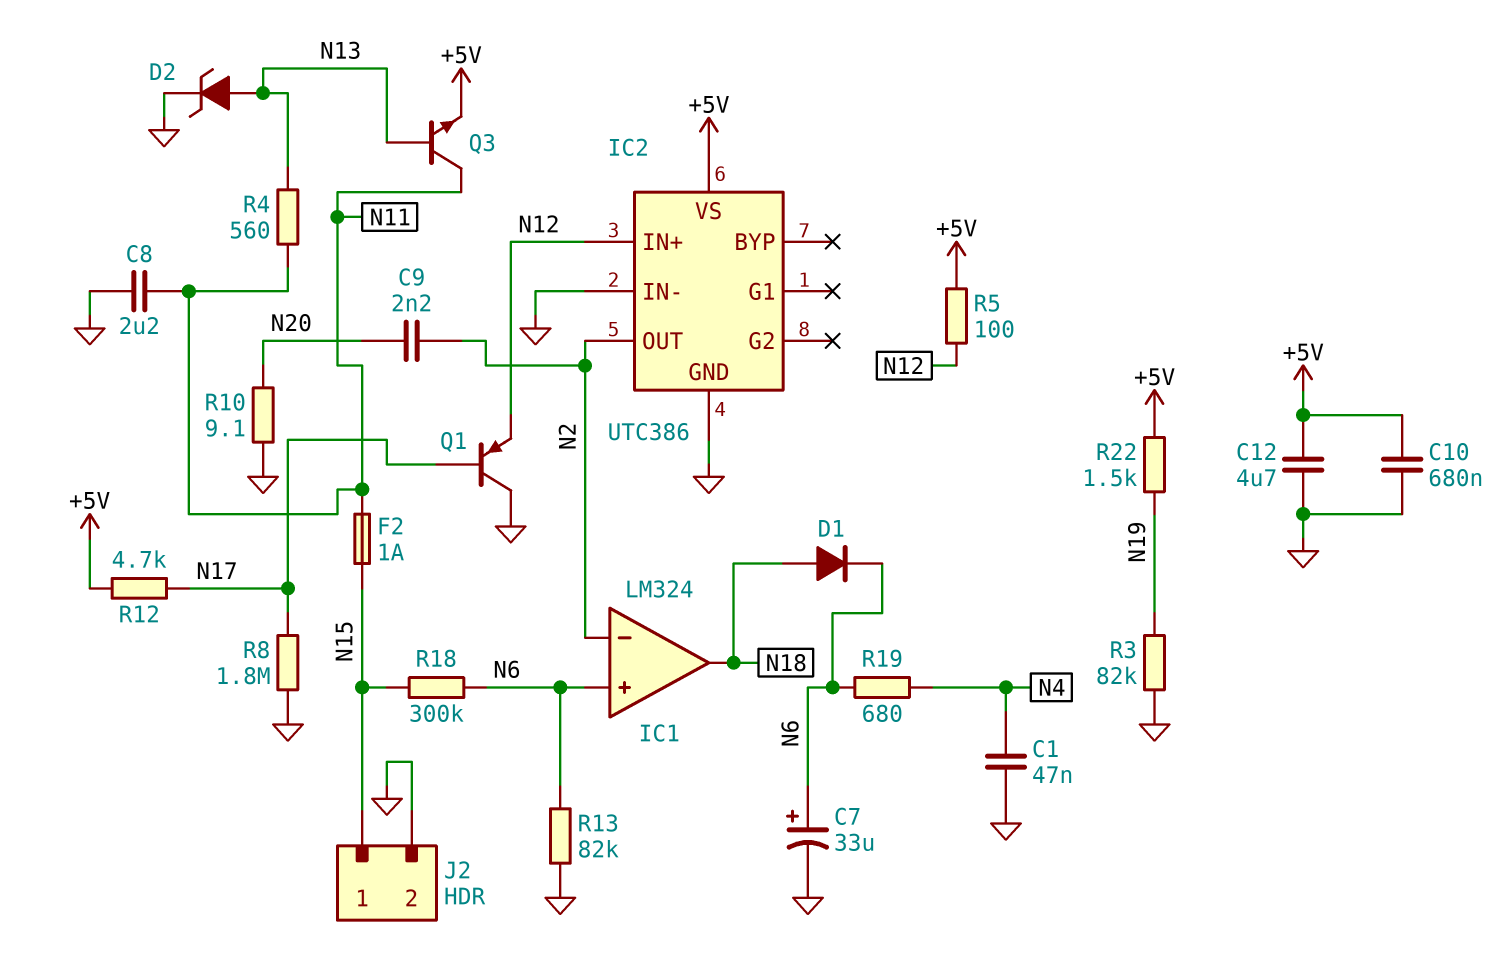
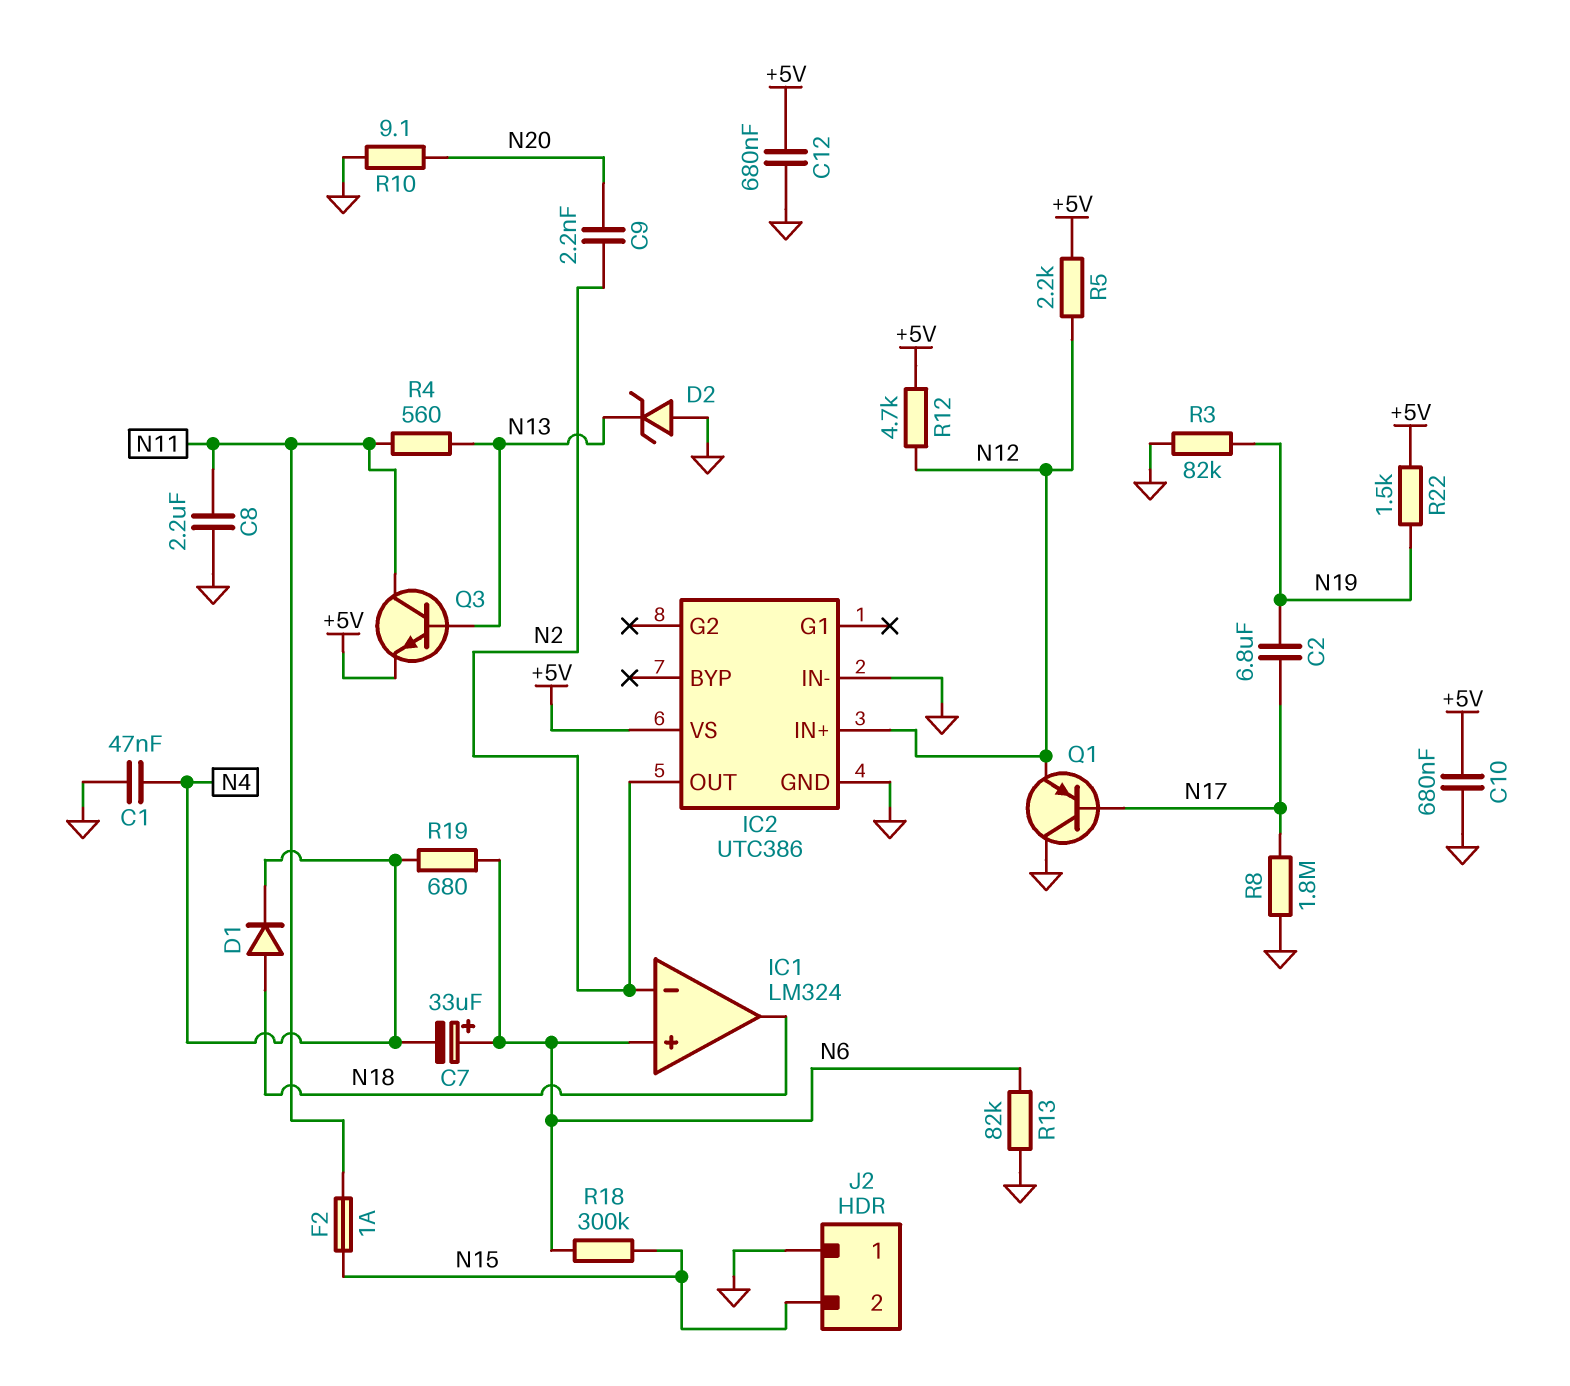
C2: none -> 6.8uF (N17, N19)
C7: 33uF (plus N6, minus GND) -> 33uF (plus N6, minus N4)
C12: 4.7uF (+5V, GND) -> 680nF (+5V, GND)
D1: diode (A N18, K N6) -> diode (A N18, K N4)
D2: zener (A N13, K GND) -> zener (A GND, K N13)
J2 pin 1: N15 -> GND
J2 pin 2: GND -> N15
R5: 100 (+5V, N12) -> 2.2k (+5V, N12)
R12: 4.7k (+5V, N17) -> 4.7k (+5V, N12)

